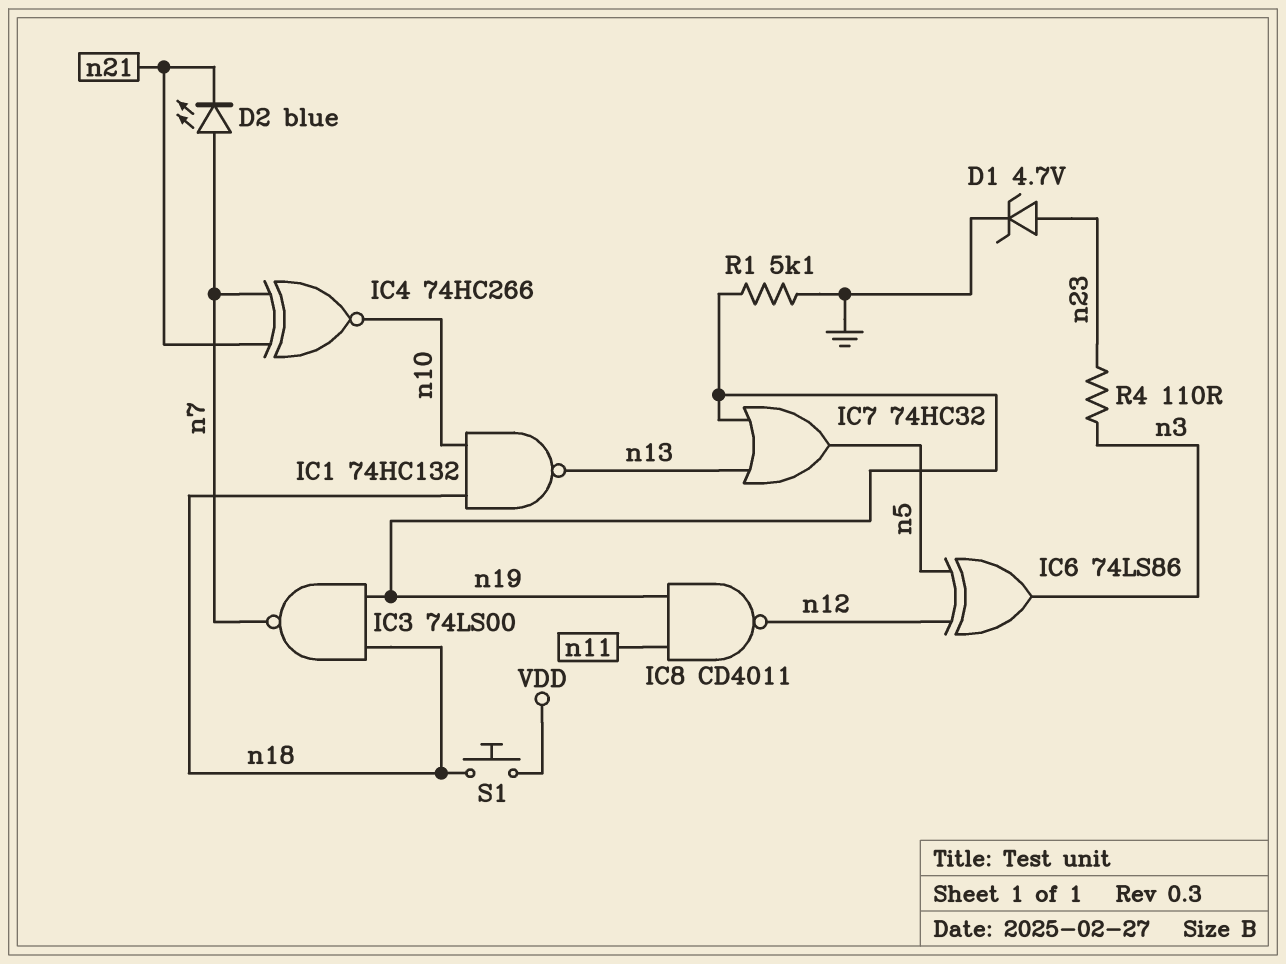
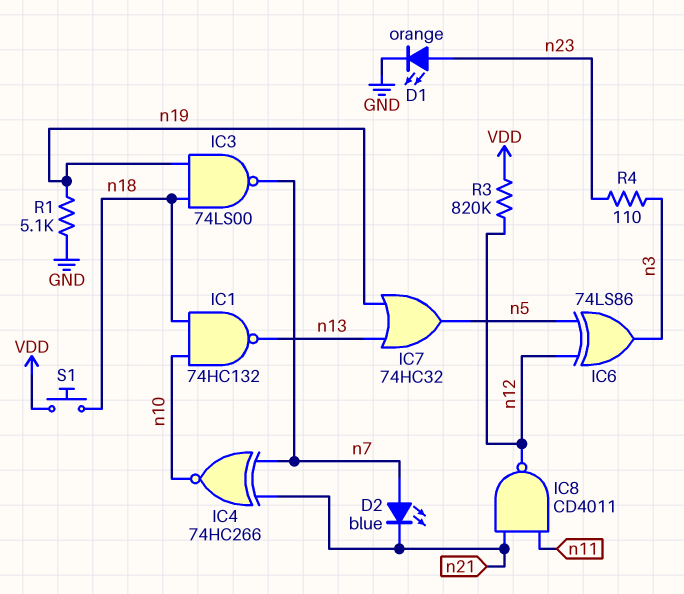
D1: zener 4.7V (A n23, K GND) -> LED orange (A n23, K GND)
IC8: NAND CD4011 (in n11, in n19, out n12) -> NAND CD4011 (in n11, in n21, out n12)
R3: none -> 820k (VDD, n12)

